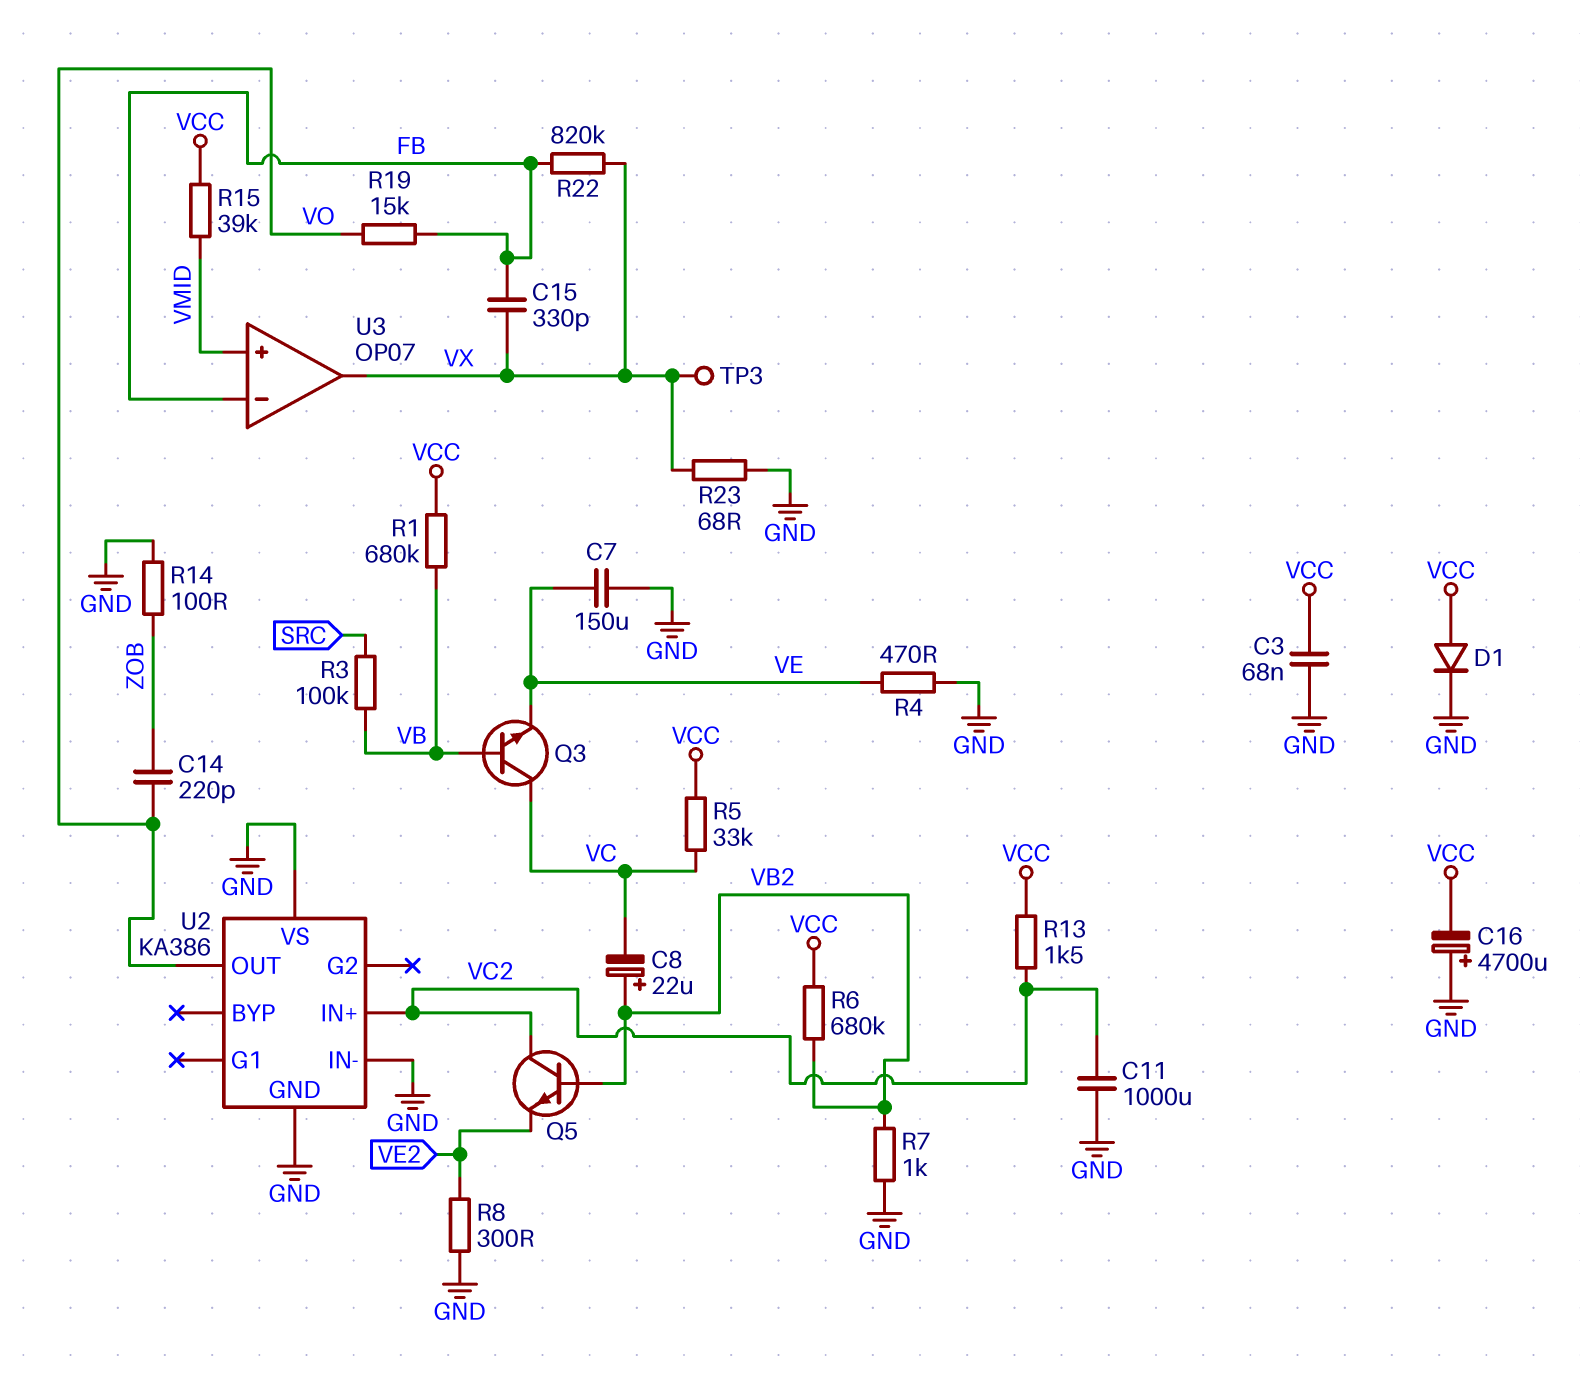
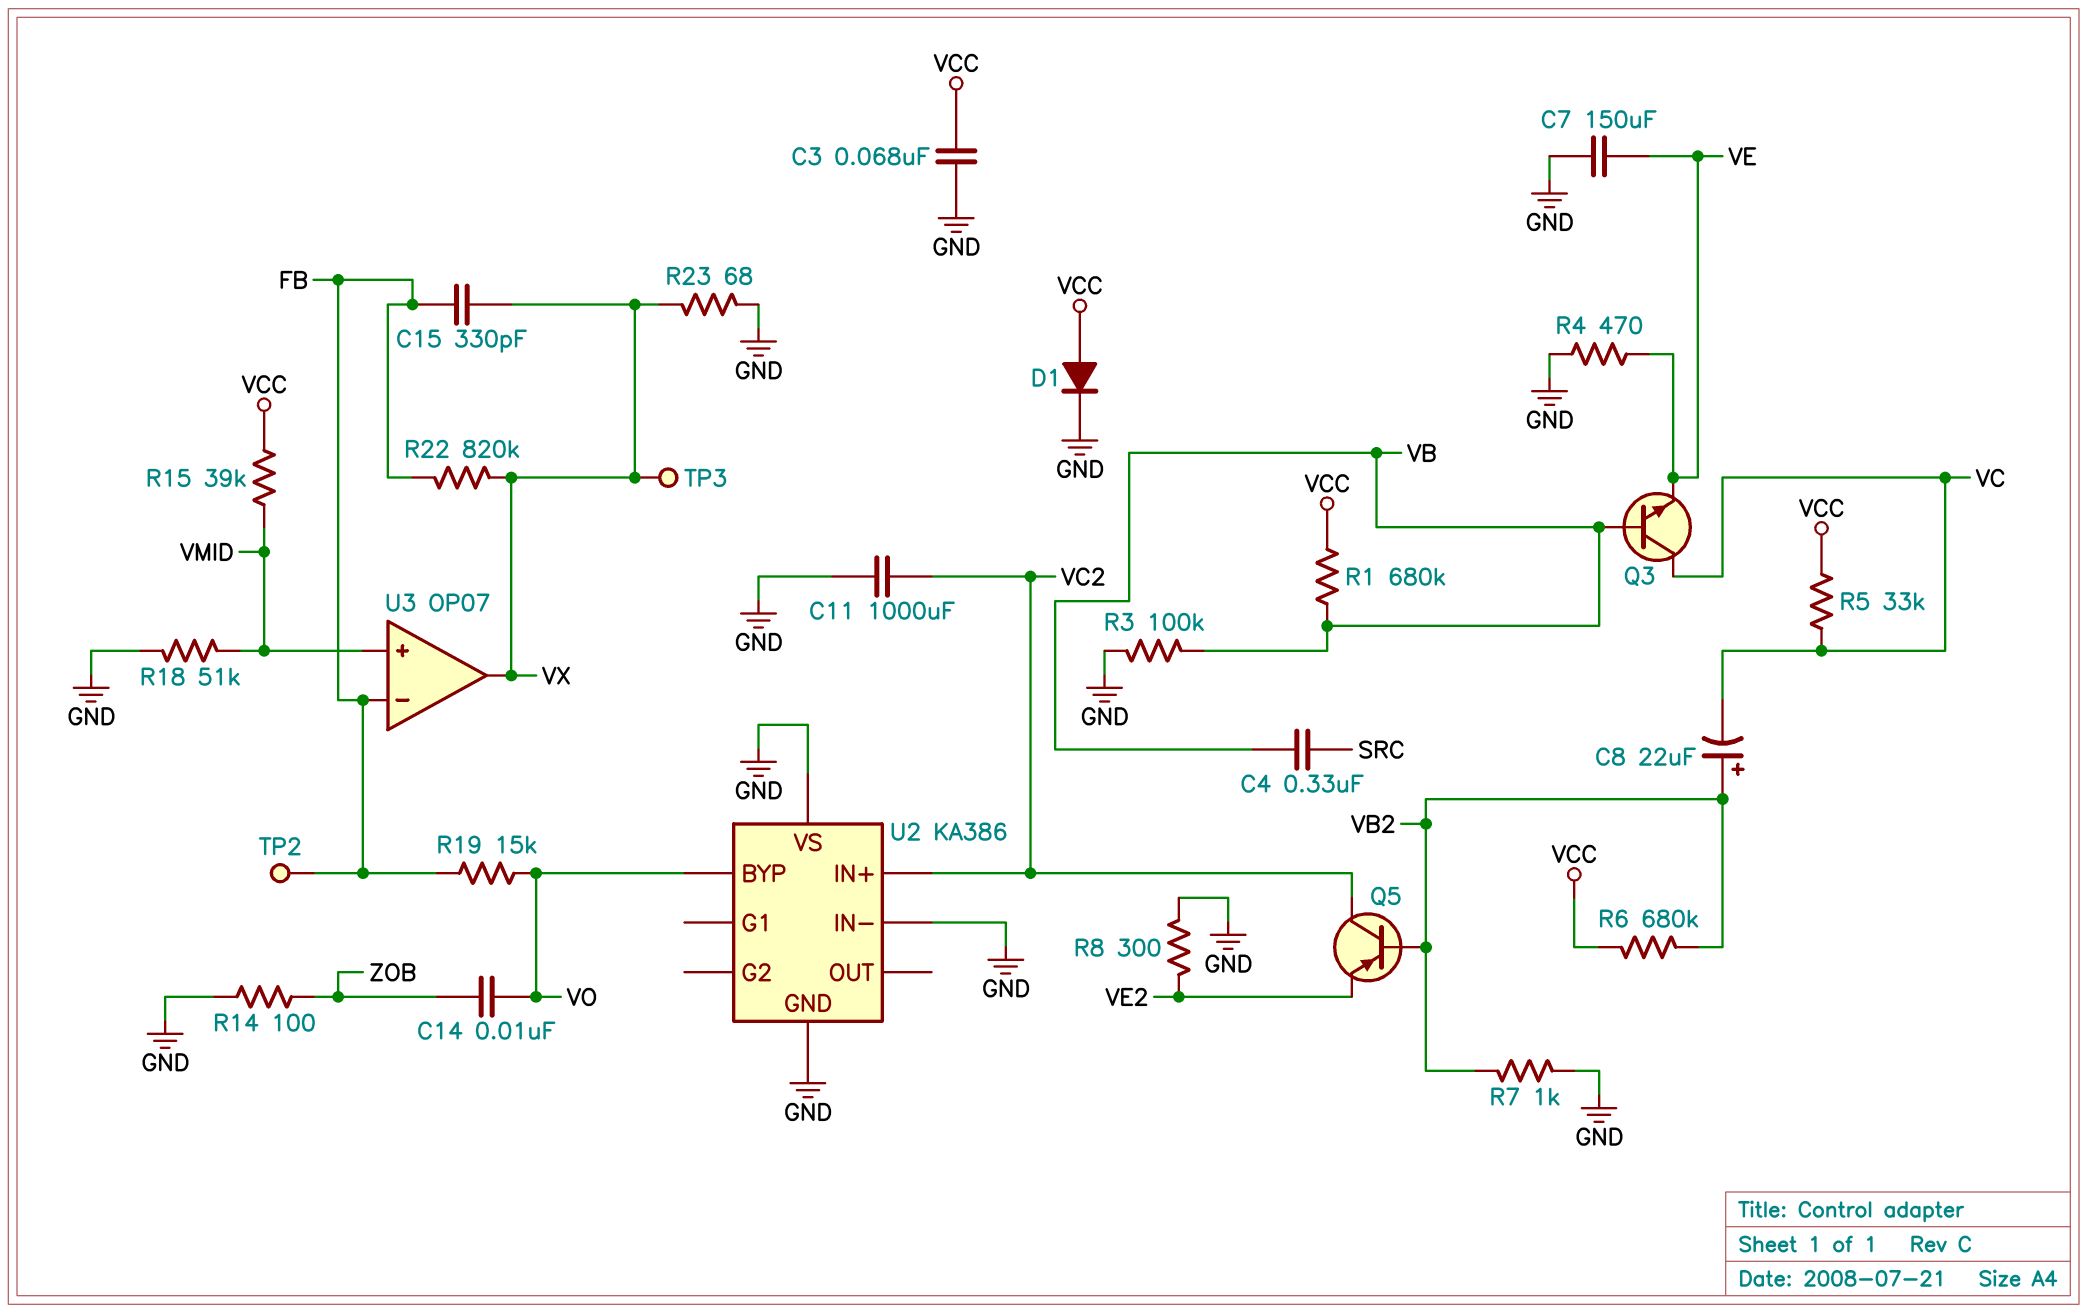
C4: none -> 330nF (SRC, VB)
C14: 220pF (VO, ZOB) -> 10nF (VO, ZOB)
C16: 4700uF (plus GND, minus VCC) -> none
Q5: NPN (B VB2, C VC2, E VE2) -> PNP (B VB2, C VC2, E VE2)
R3: 100k (SRC, VB) -> 100k (GND, VB)
R13: 1.5k (VC2, VCC) -> none
R18: none -> 51k (GND, VMID)
TP2: none -> test point (FB)
U2 pin BYP: none -> VO
U2 pin OUT: VO -> none

